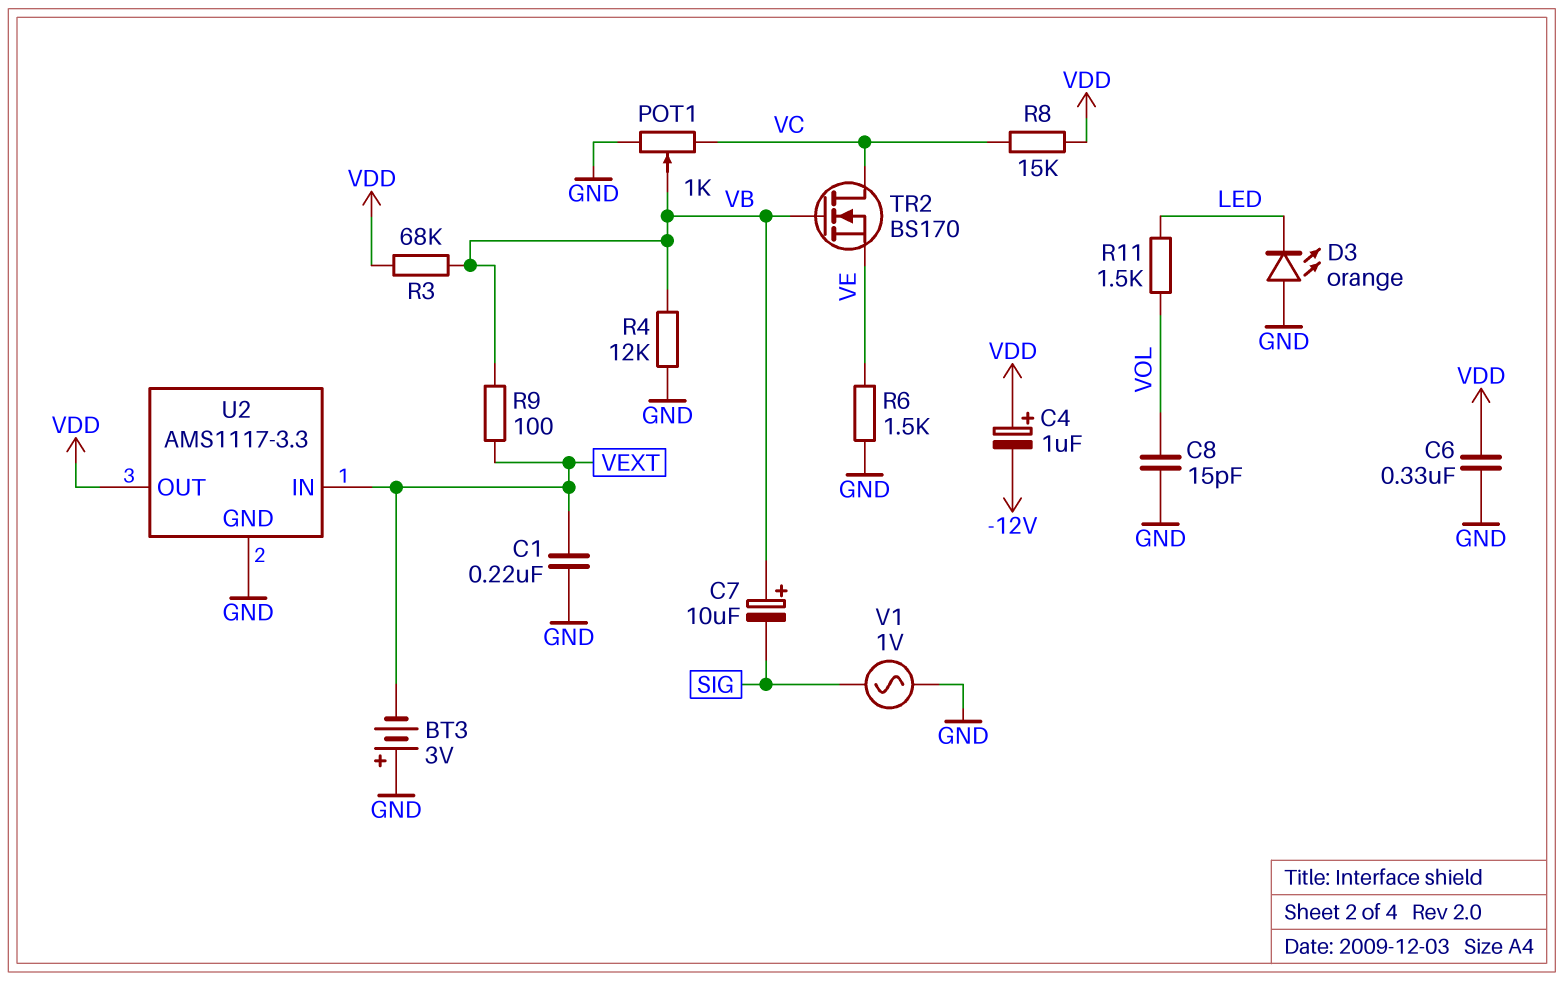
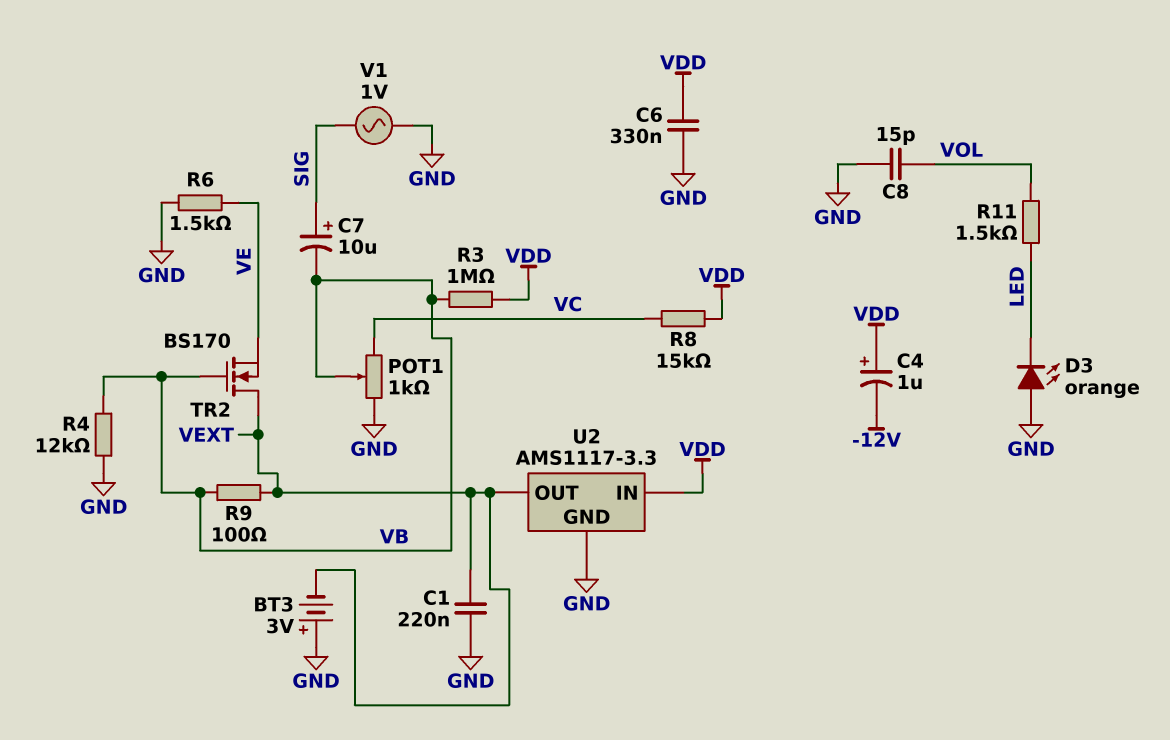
C7: 10uF (plus VB, minus SIG) -> 10uF (plus SIG, minus VB)
R3: 68k (VB, VDD) -> 1M (VB, VDD)
TR2: NMOS BS170 (G VB, D VC, S VE) -> NMOS BS170 (G VB, D VEXT, S VE)
U2 pin IN: VEXT -> VDD
U2 pin OUT: VDD -> VEXT

